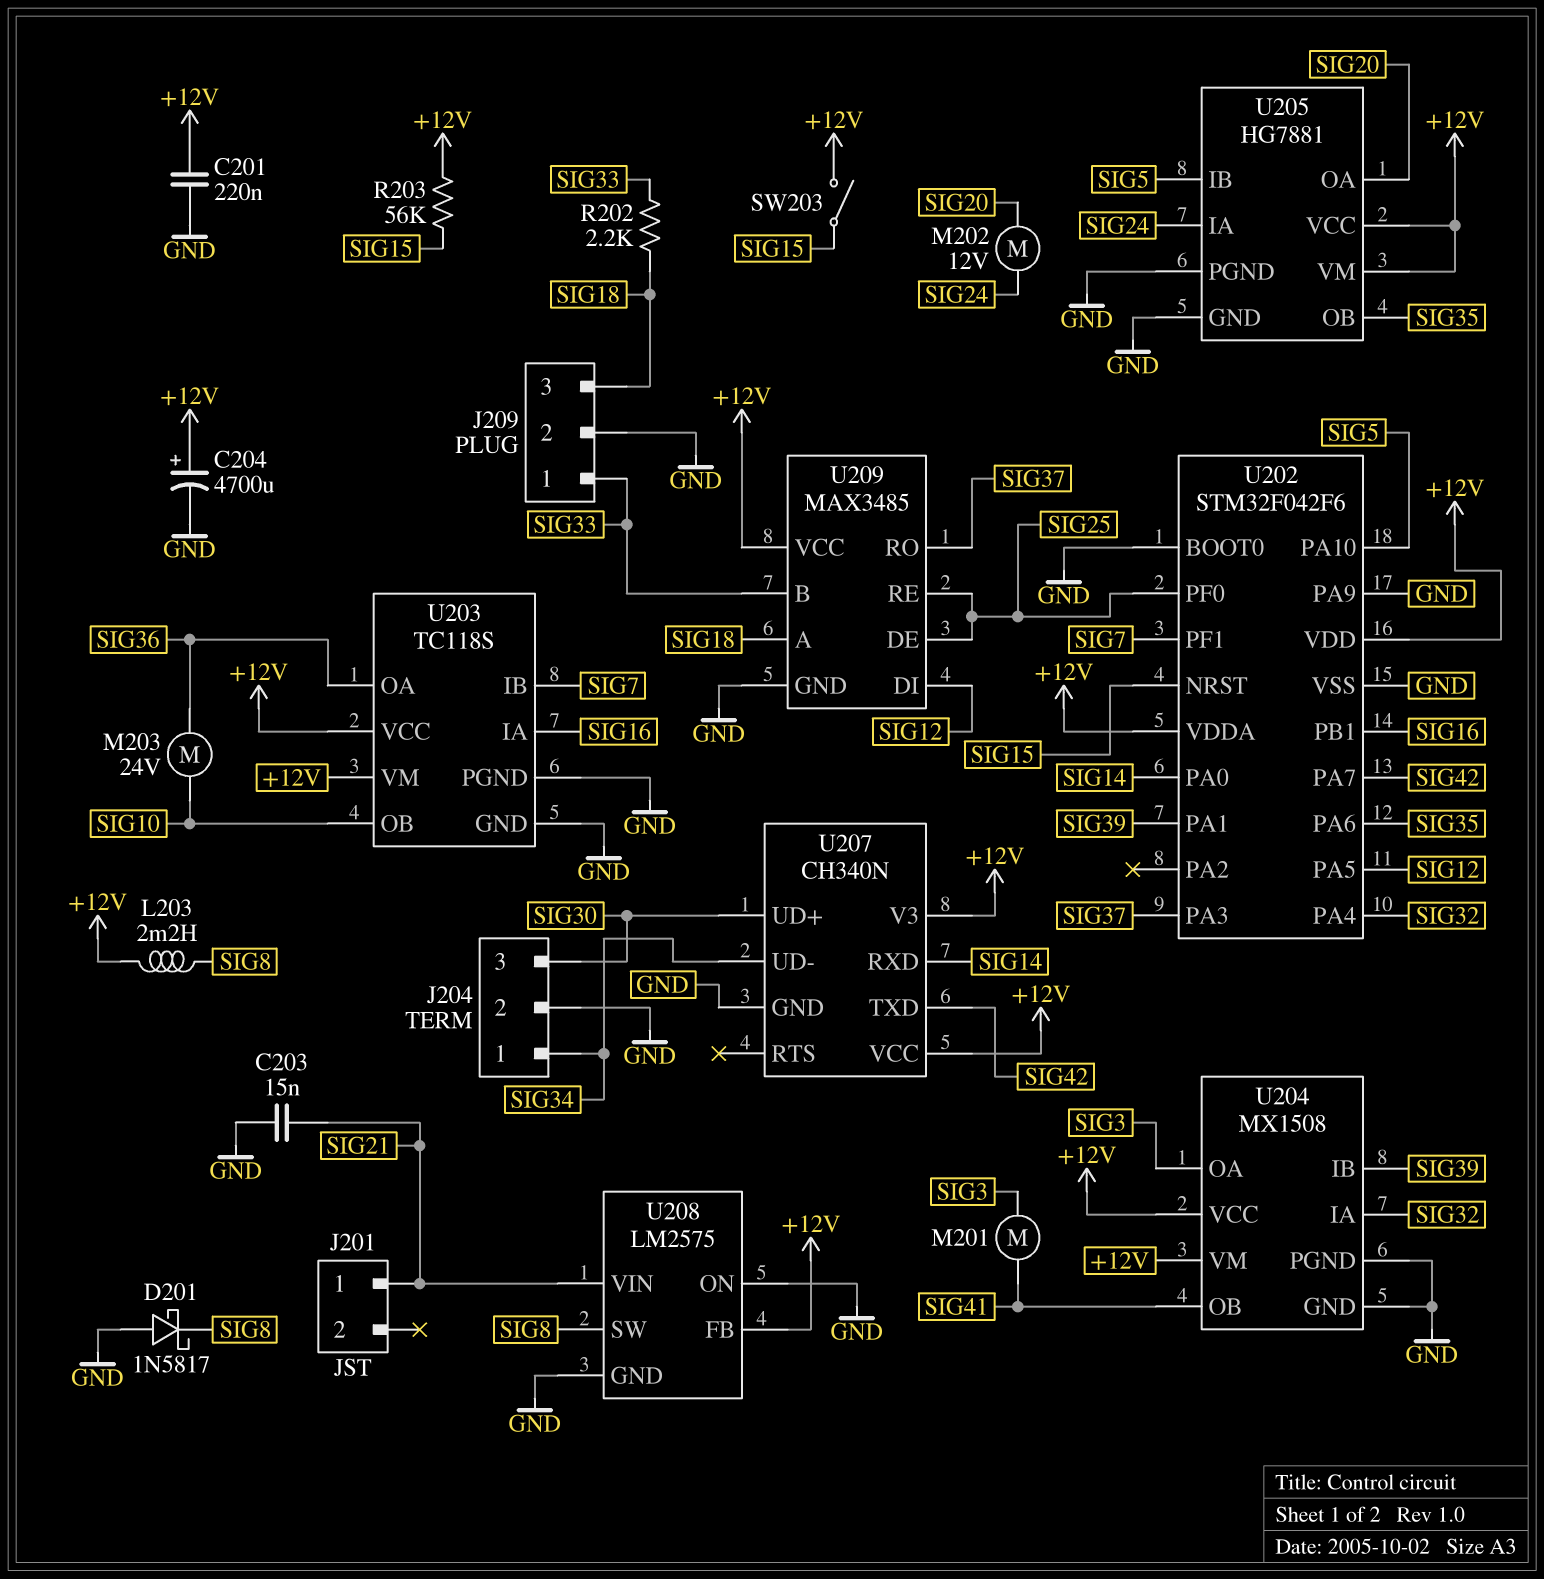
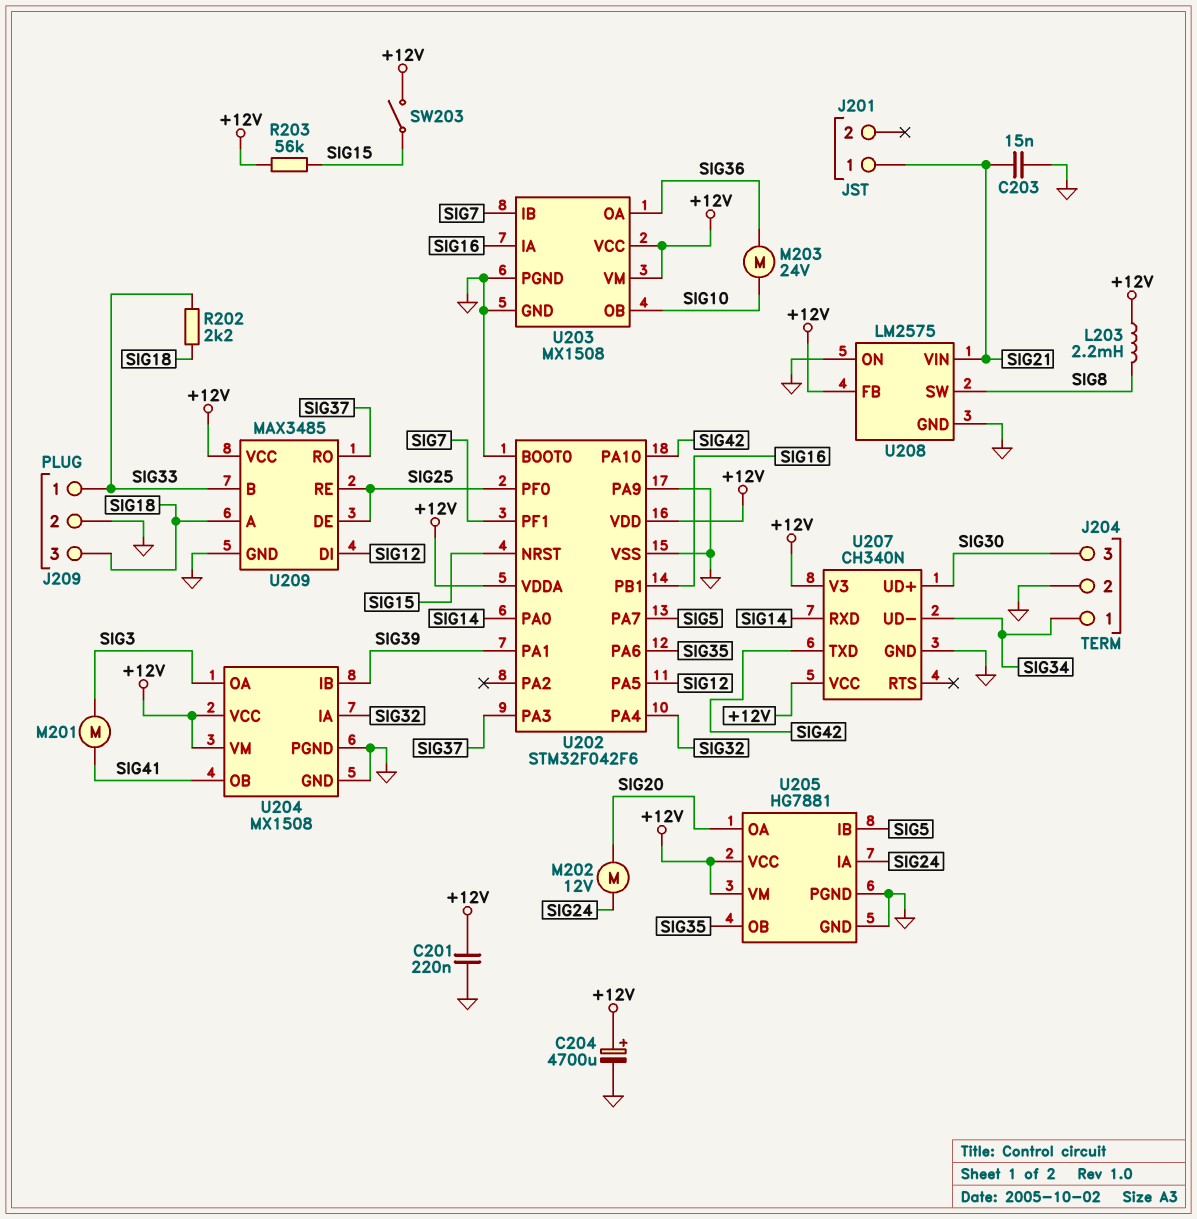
D201: schottky 1N5817 (A GND, K SIG8) -> none
U202 pin PA7: SIG42 -> SIG5
U202 pin PA10: SIG5 -> SIG42
U203: TC118S -> MX1508

